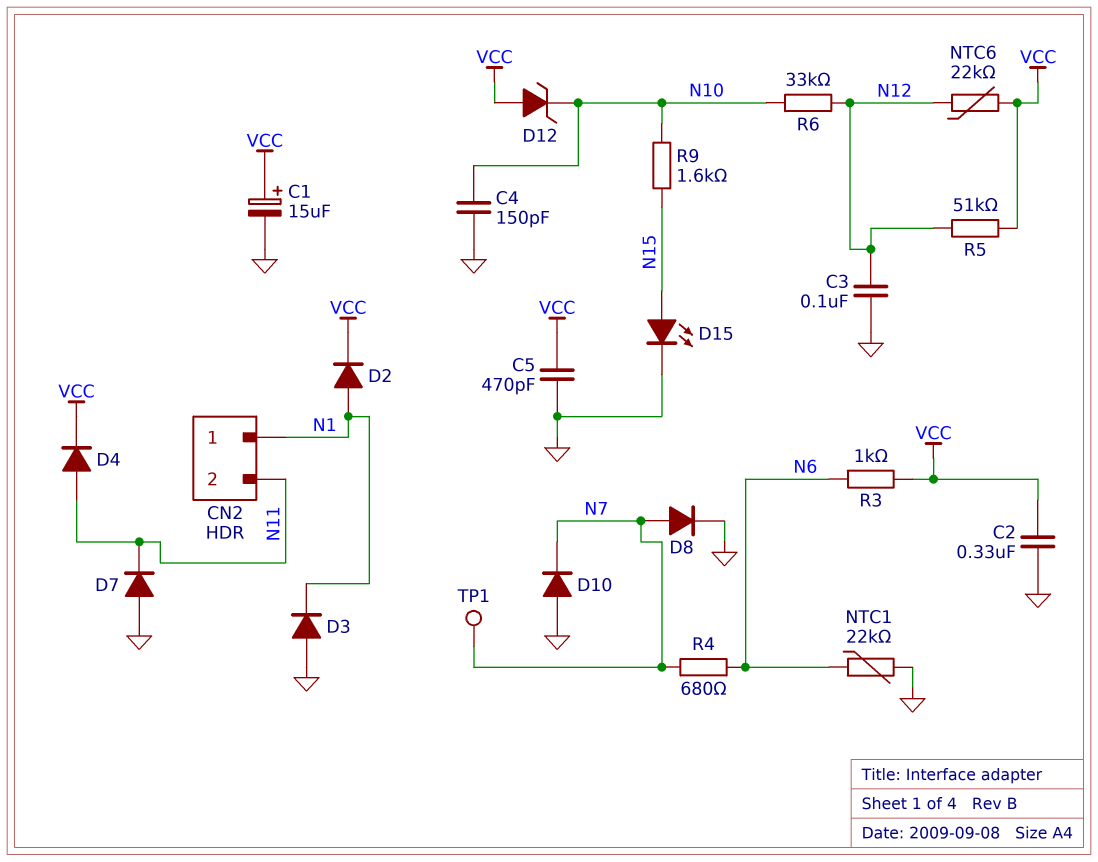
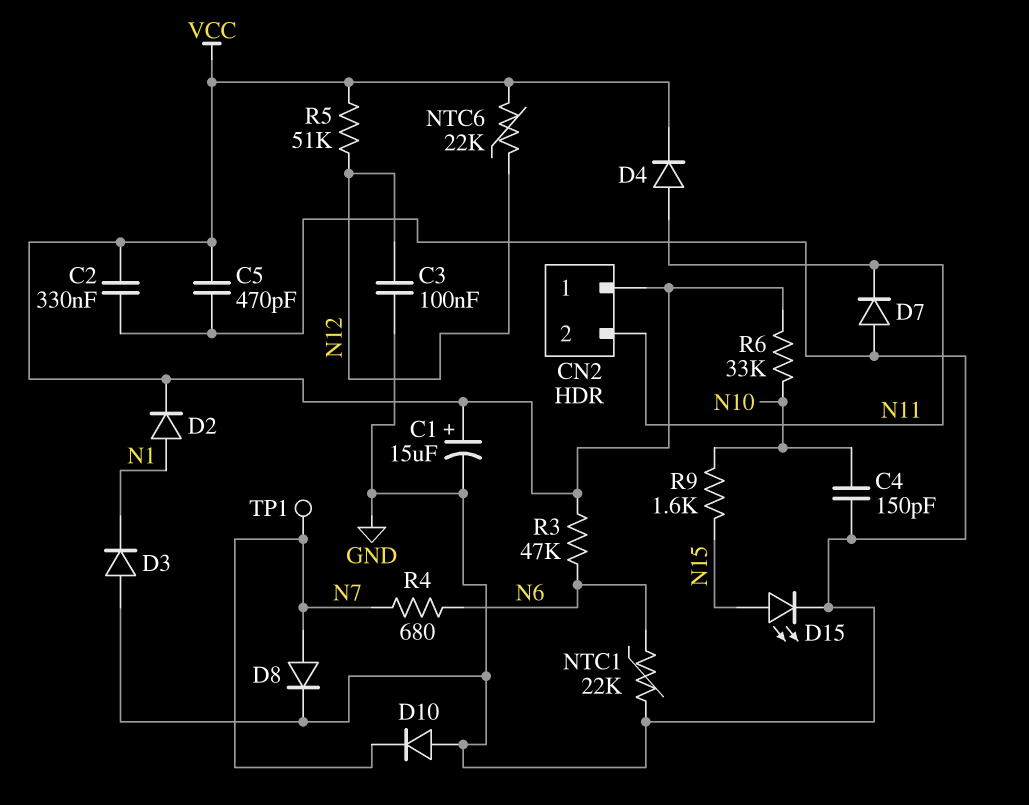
CN2 pin 1: N1 -> VCC
D12: zener (A VCC, K N10) -> none
R3: 1k (N6, VCC) -> 47k (N6, VCC)
R6: 33k (N10, N12) -> 33k (N10, VCC)

